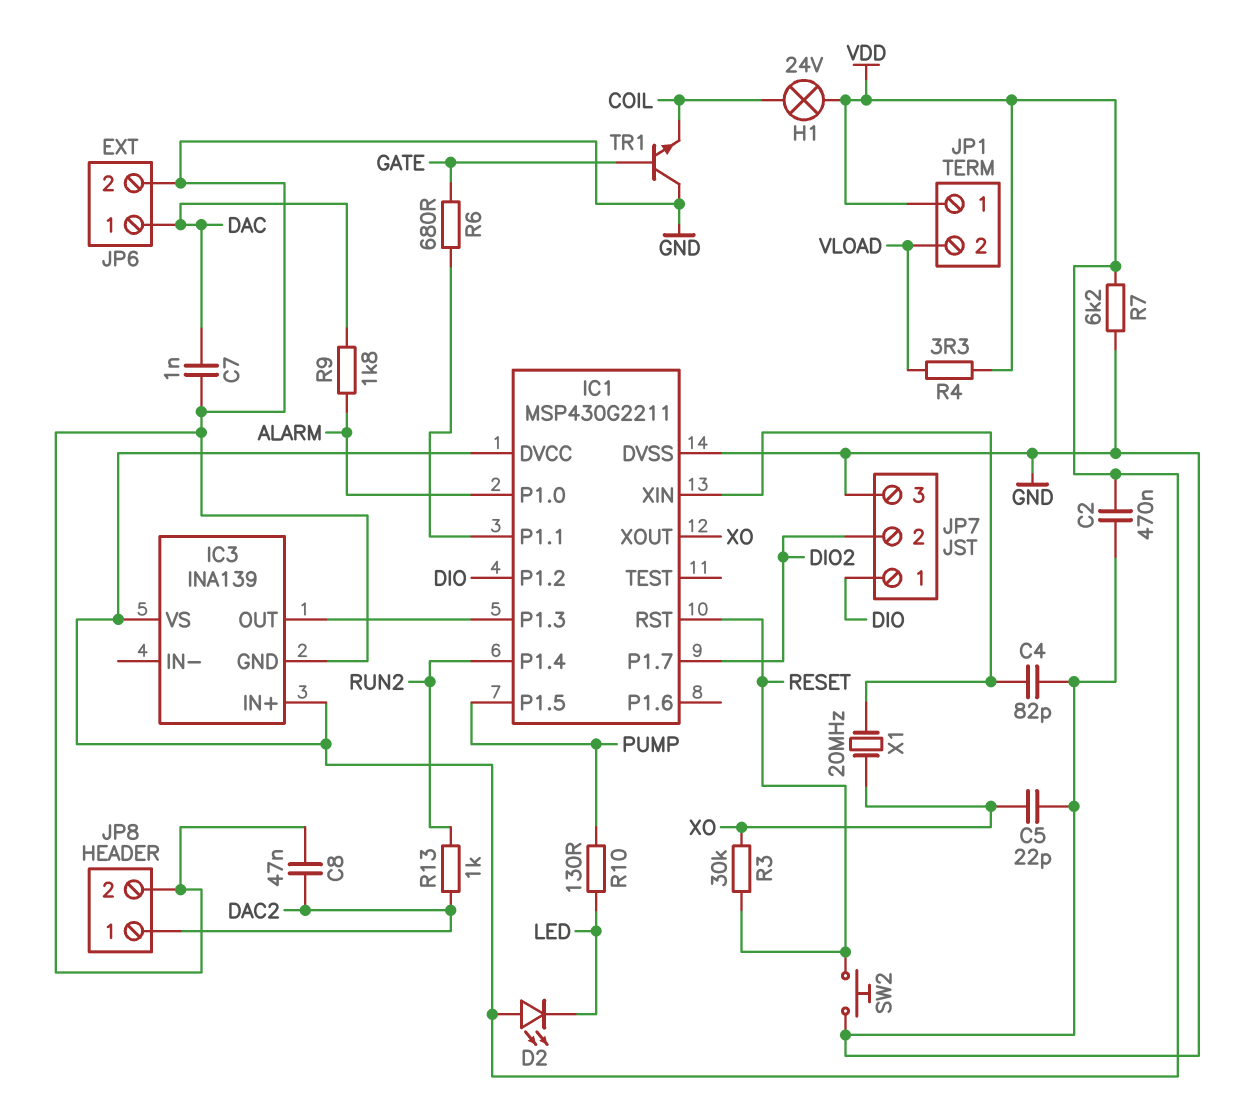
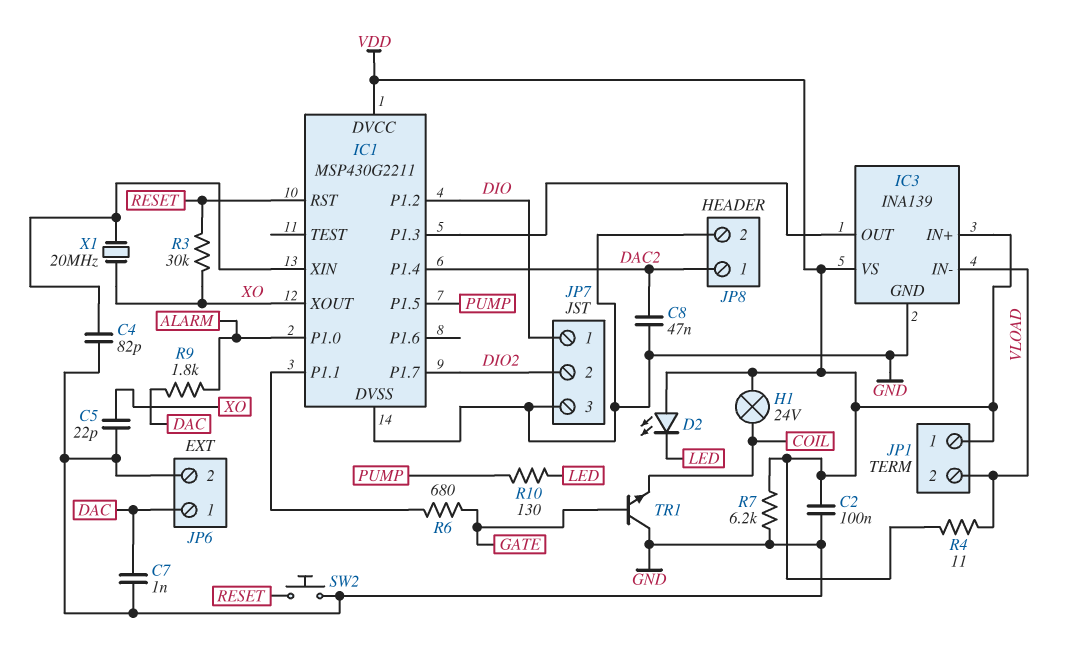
C2: 470nF (GND, VDD) -> 100nF (GND, VDD)
IC1 pin P1.4: RUN2 -> DAC2
IC3 pin IN-: none -> VLOAD
R4: 3.3 (VDD, VLOAD) -> 11 (VDD, VLOAD)
R13: 1k (DAC2, RUN2) -> none

